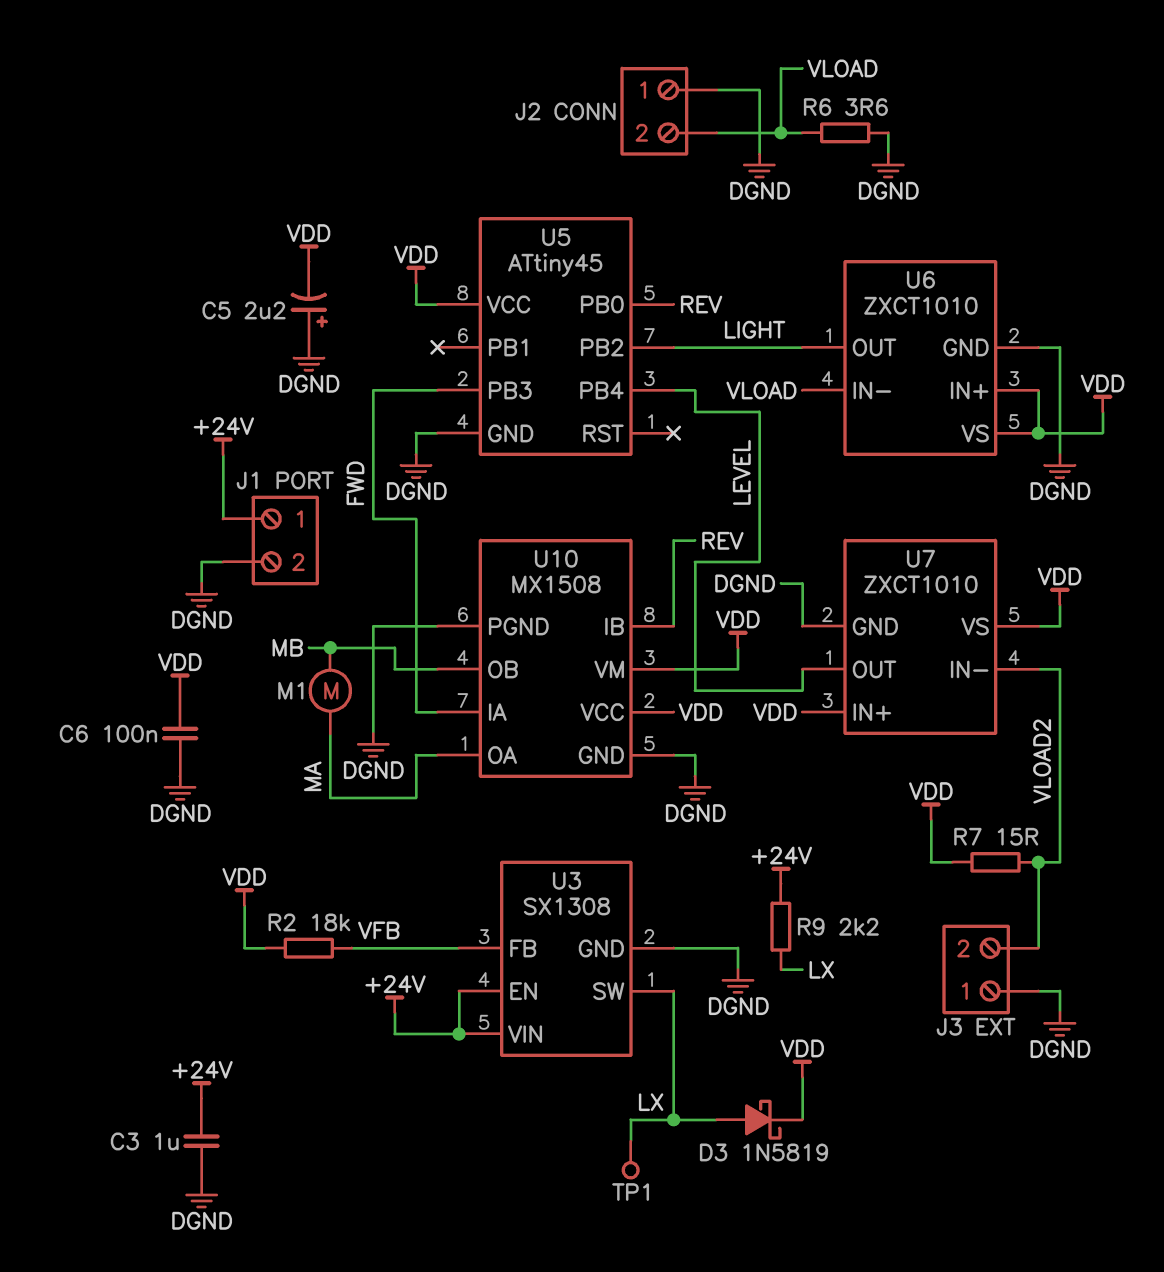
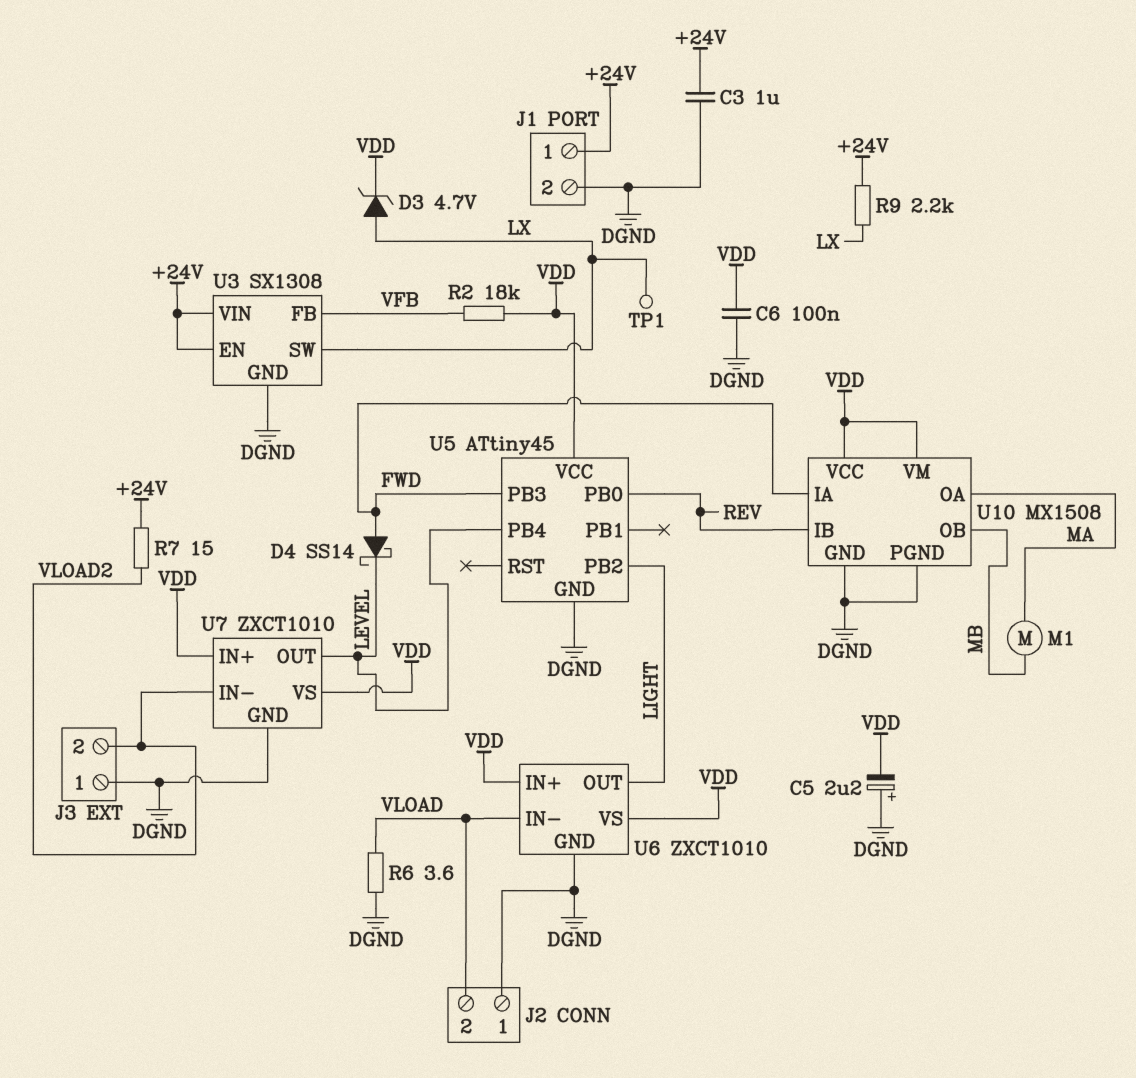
D3: schottky 1N5819 (A LX, K VDD) -> zener 4.7V (A LX, K VDD)
D4: none -> schottky SS14 (A FWD, K LEVEL)
R7: 15 (VDD, VLOAD2) -> 15 (+24V, VLOAD2)

